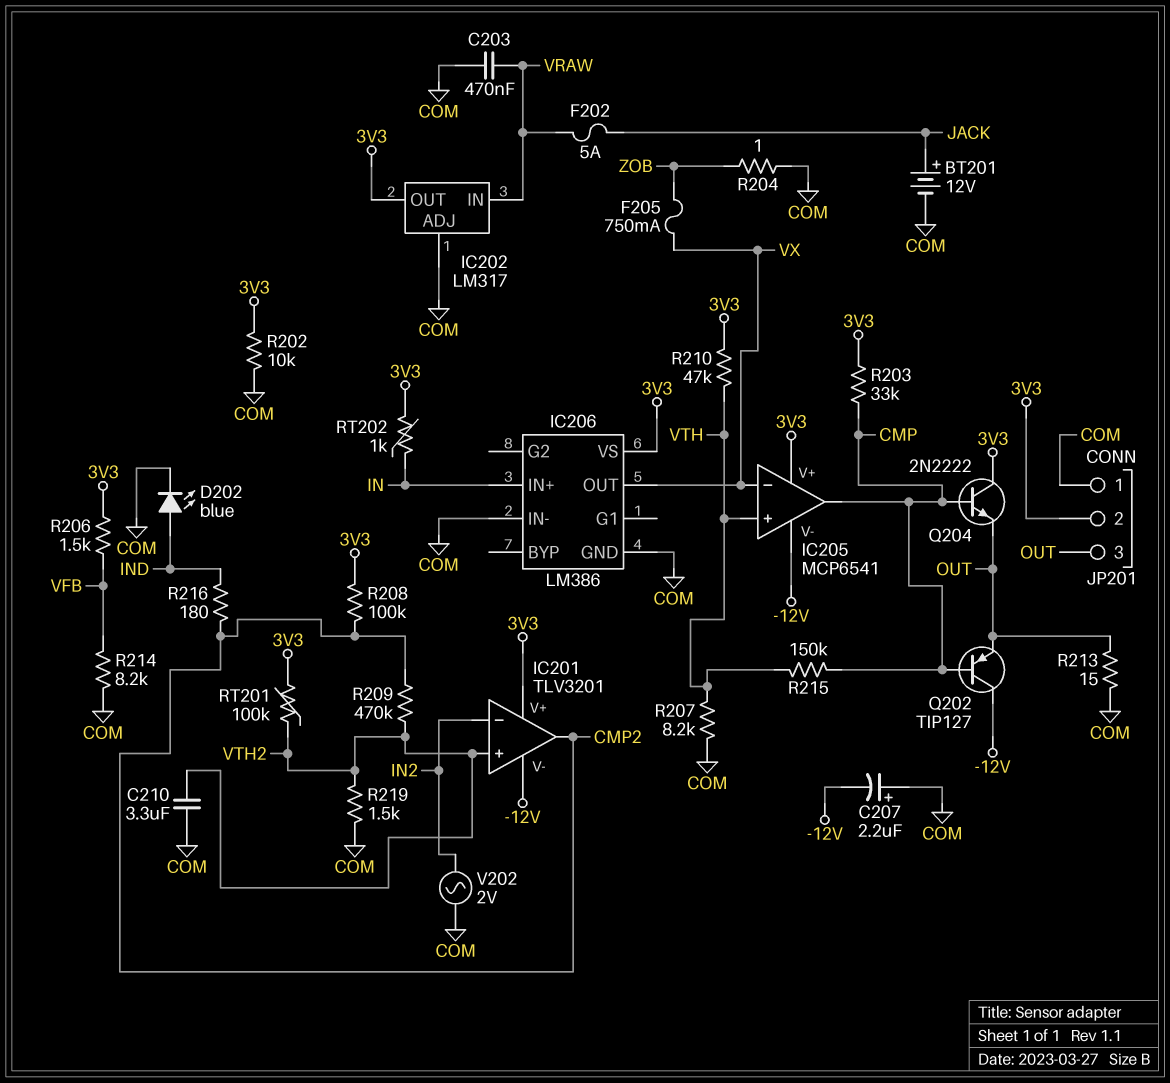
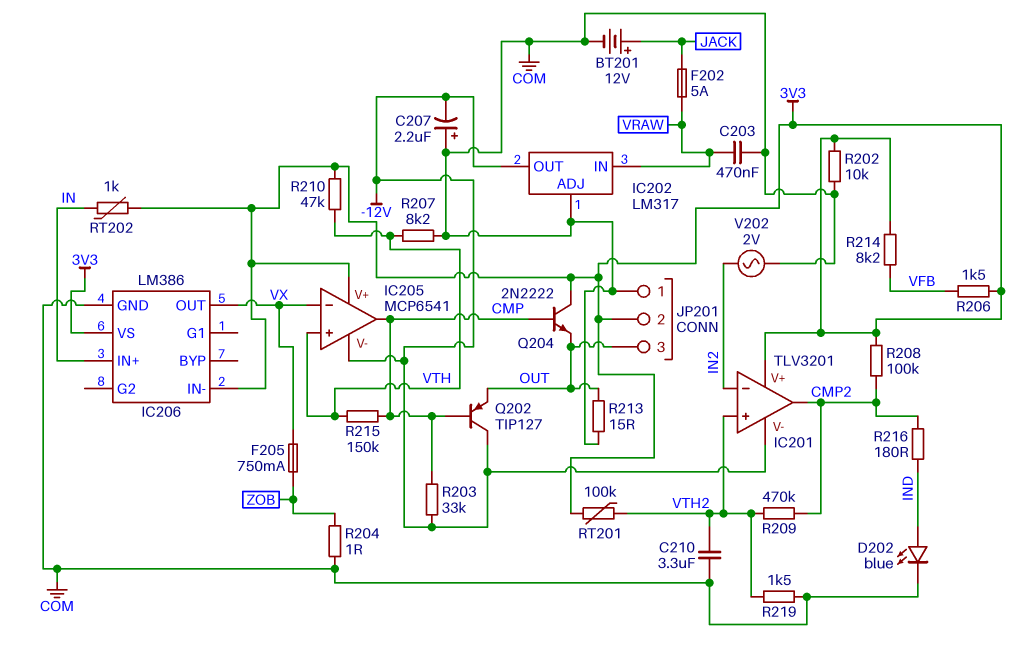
IC202 pin OUT: 3V3 -> -12V
IC206 pin IN-: COM -> 3V3
R203: 33k (3V3, CMP) -> 33k (-12V, CMP)
R214: 8.2k (COM, VFB) -> 8.2k (3V3, VFB)

